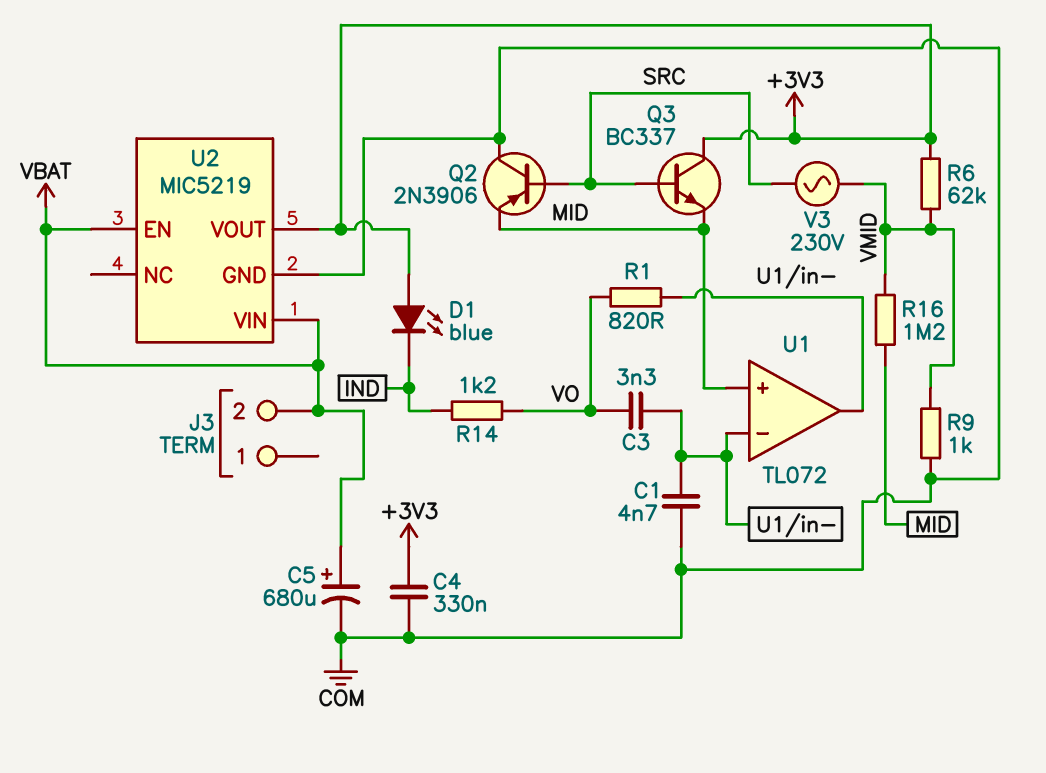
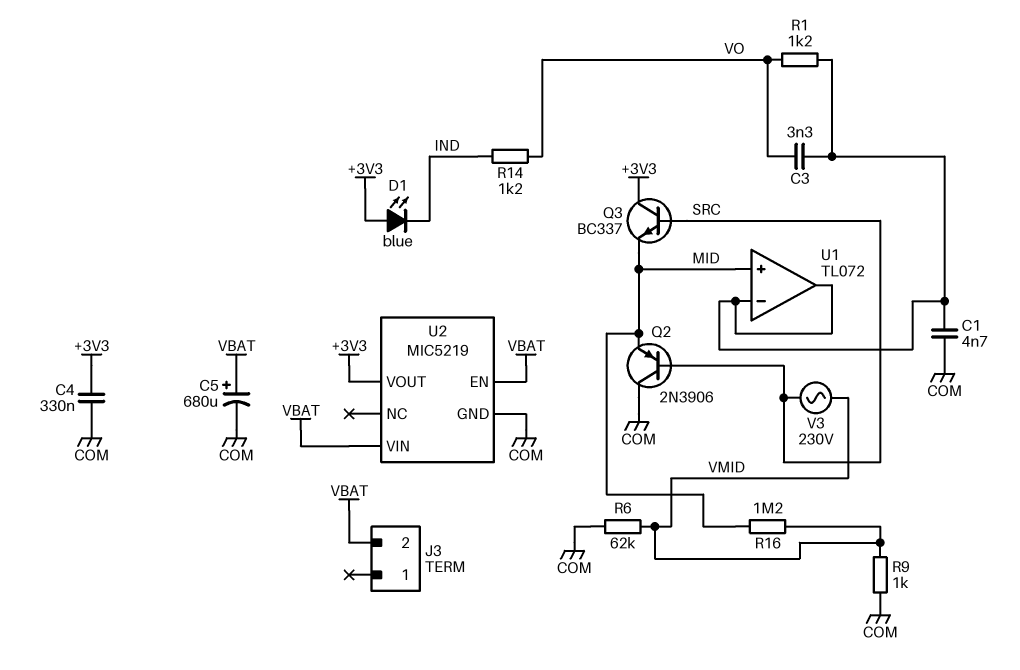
R1: 820 (U1/in-, VO) -> 1.2k (U1/in-, VO)
R6: 62k (+3V3, VMID) -> 62k (COM, VMID)

